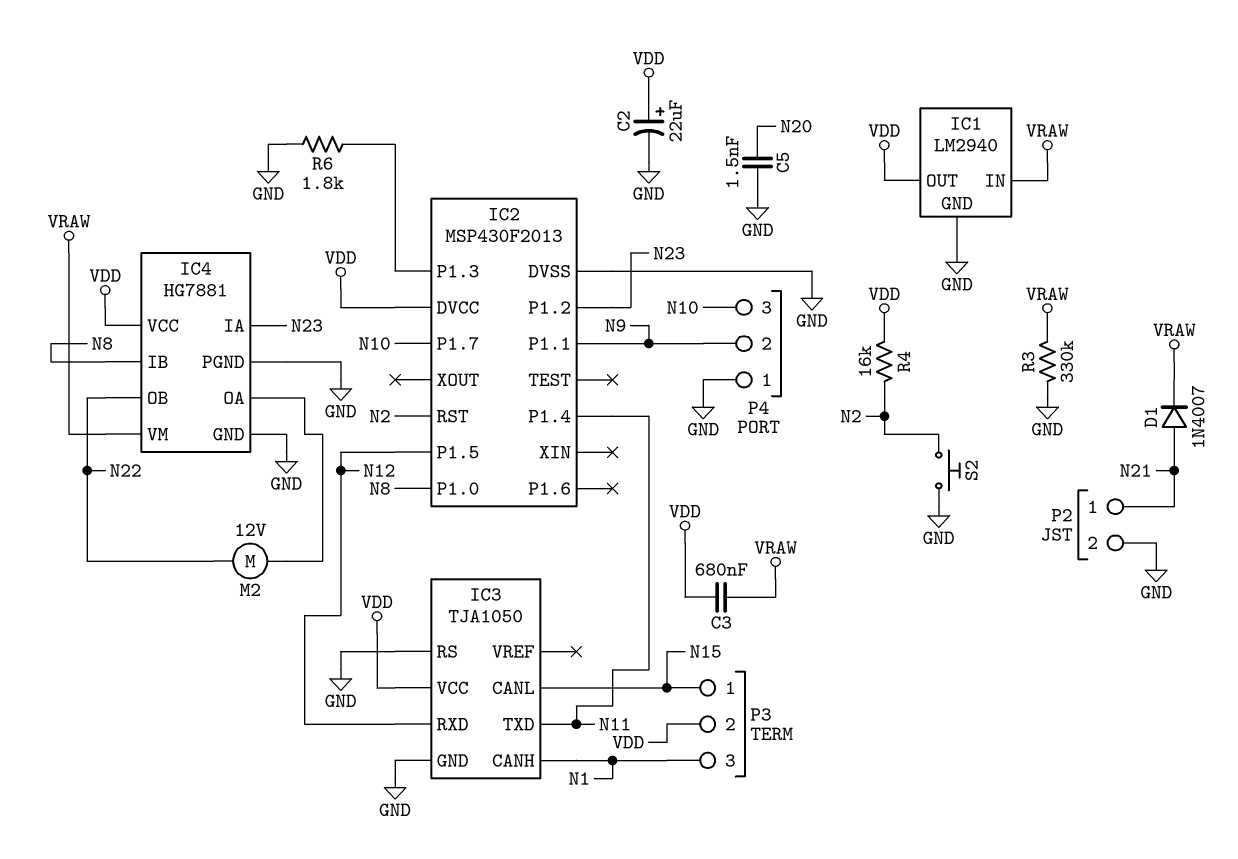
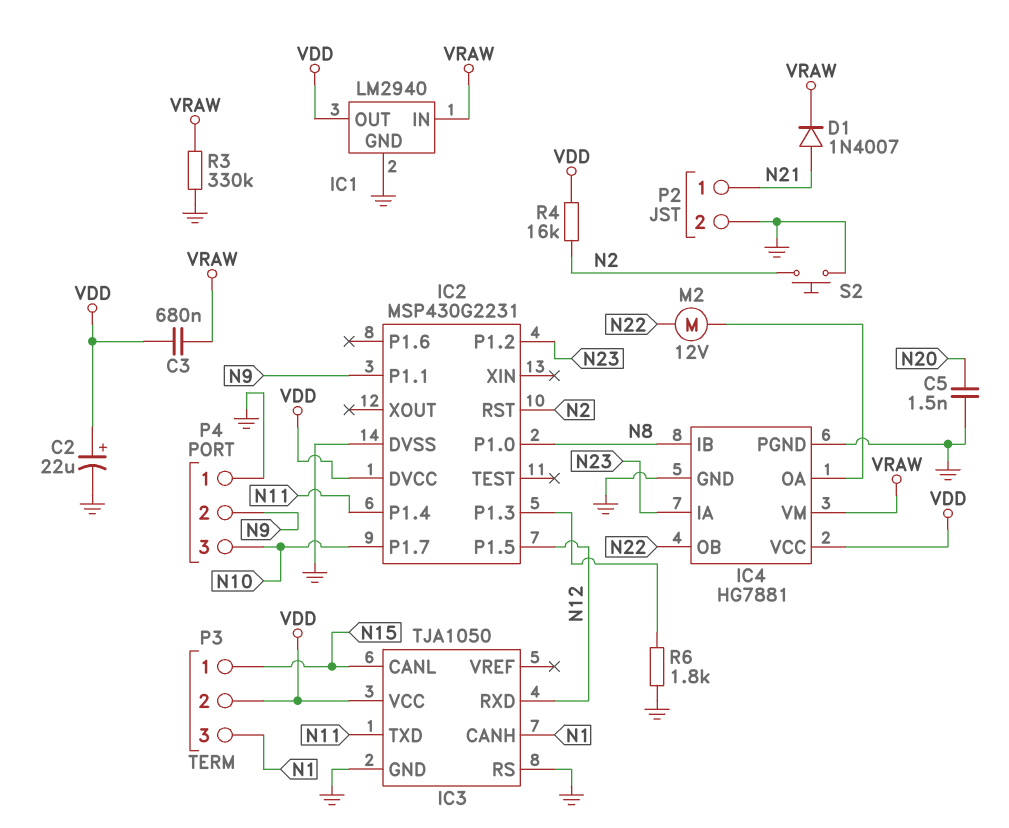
IC2: MSP430F2013 -> MSP430G2231

